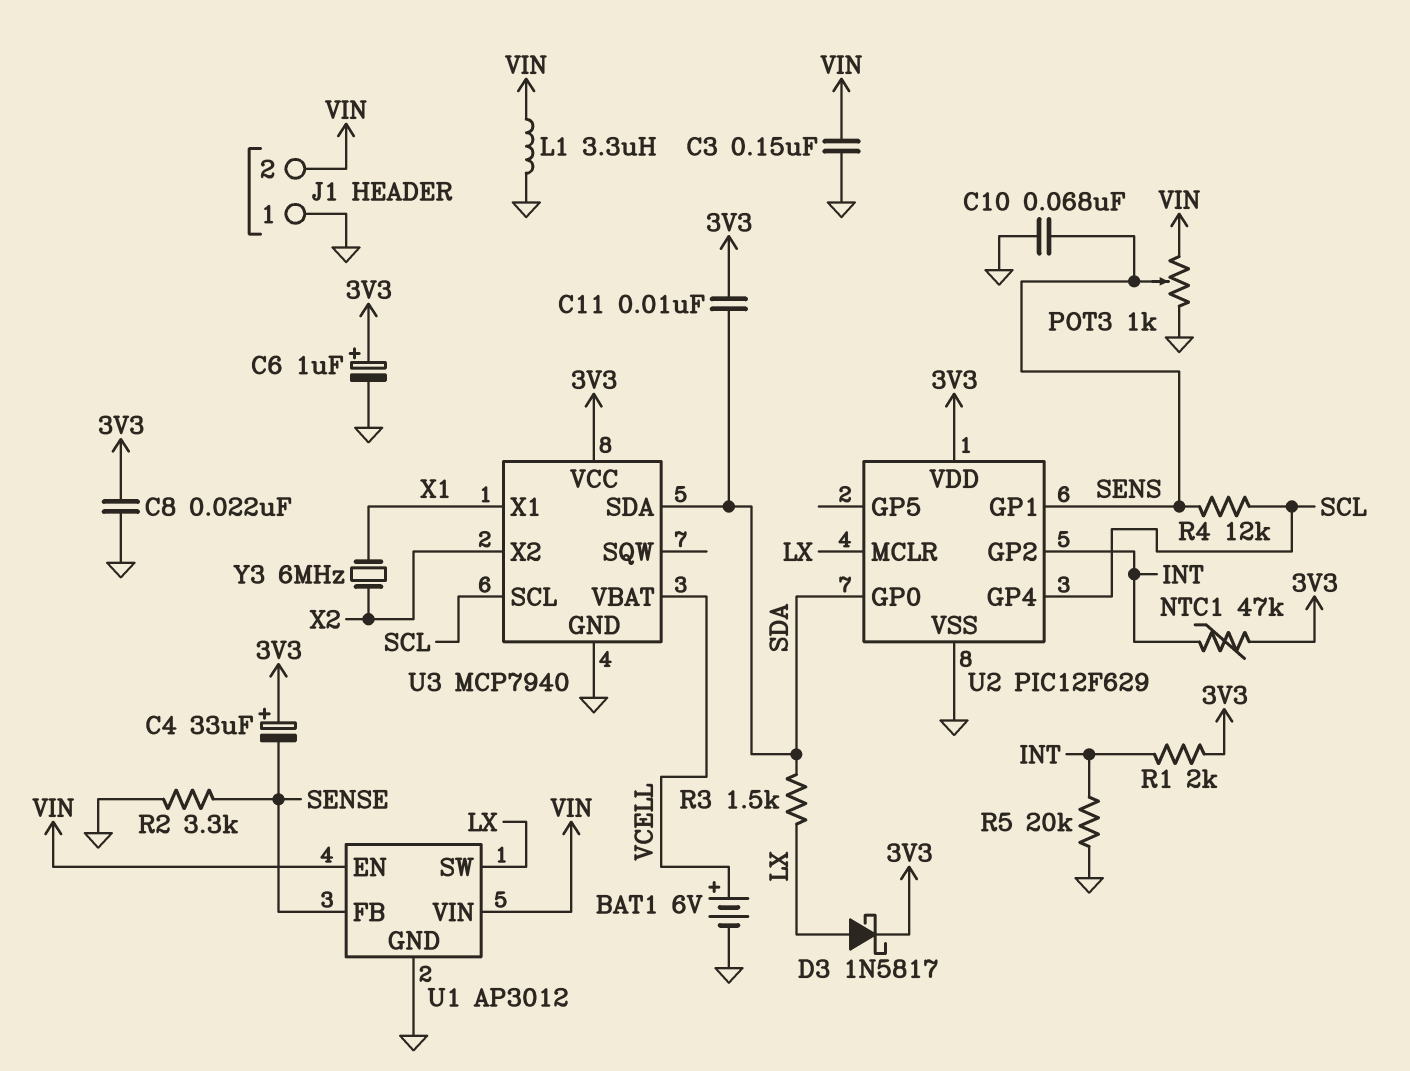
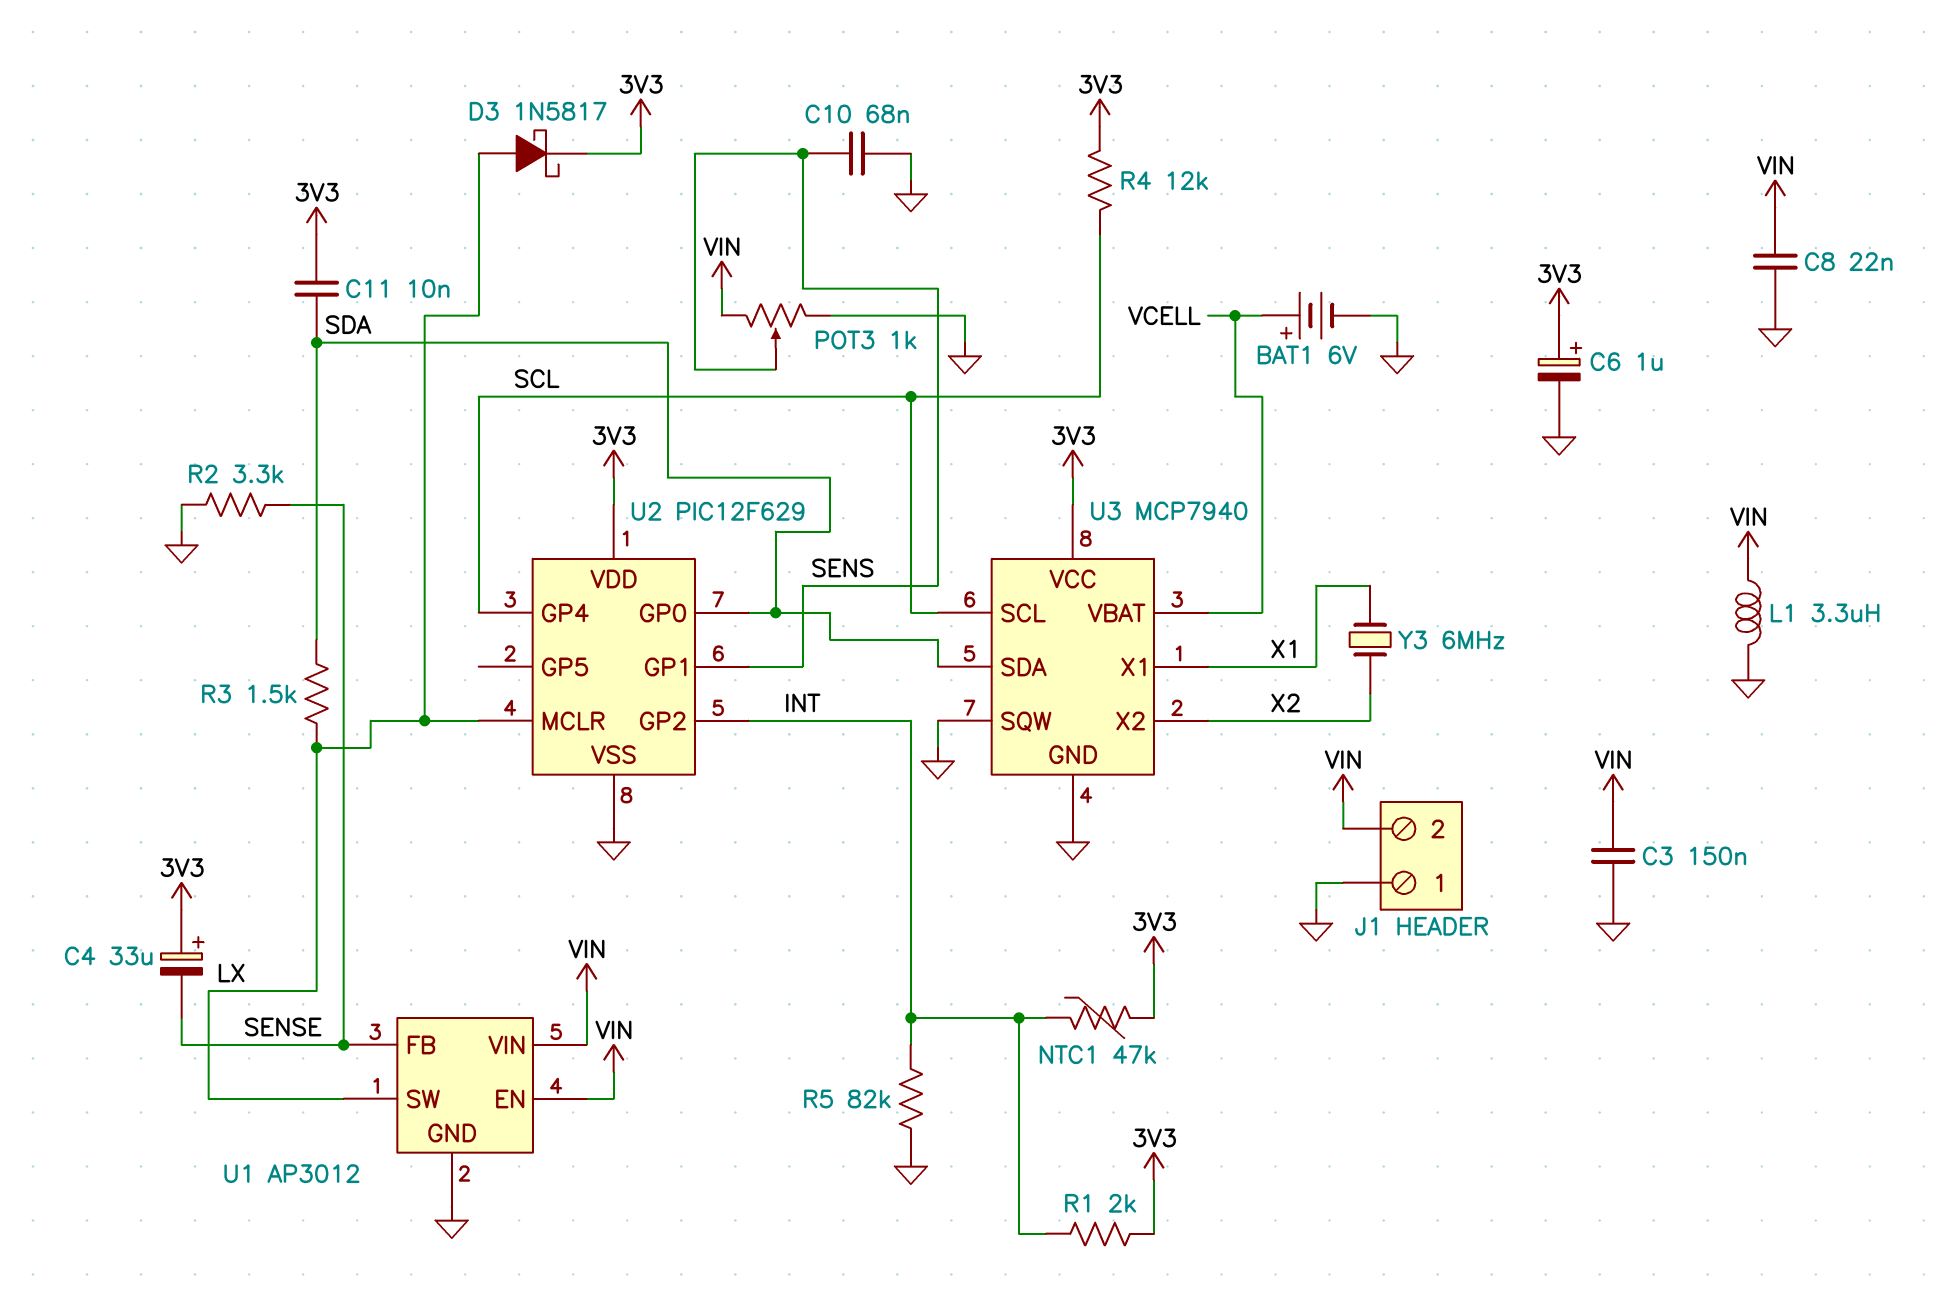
C8: 22nF (3V3, GND) -> 22nF (GND, VIN)
R4: 12k (SCL, SENS) -> 12k (3V3, SCL)
R5: 20k (GND, INT) -> 82k (GND, INT)
U3 pin SQW: none -> GND

